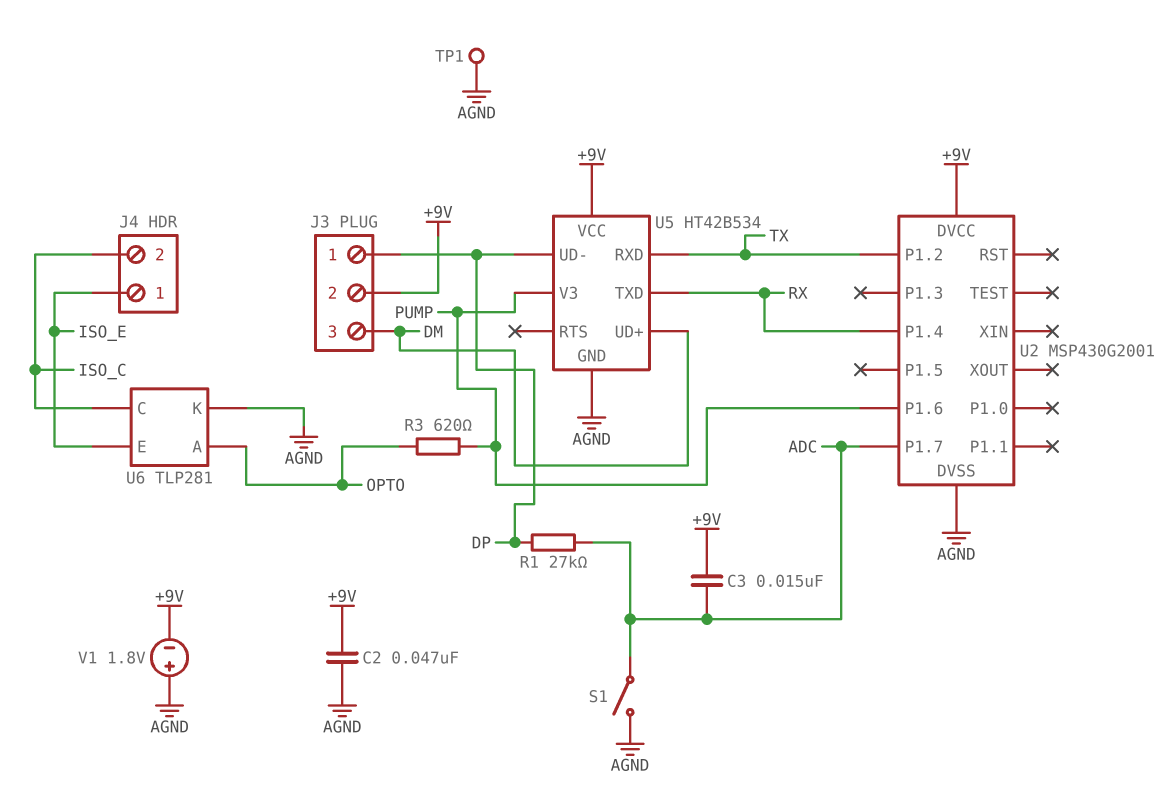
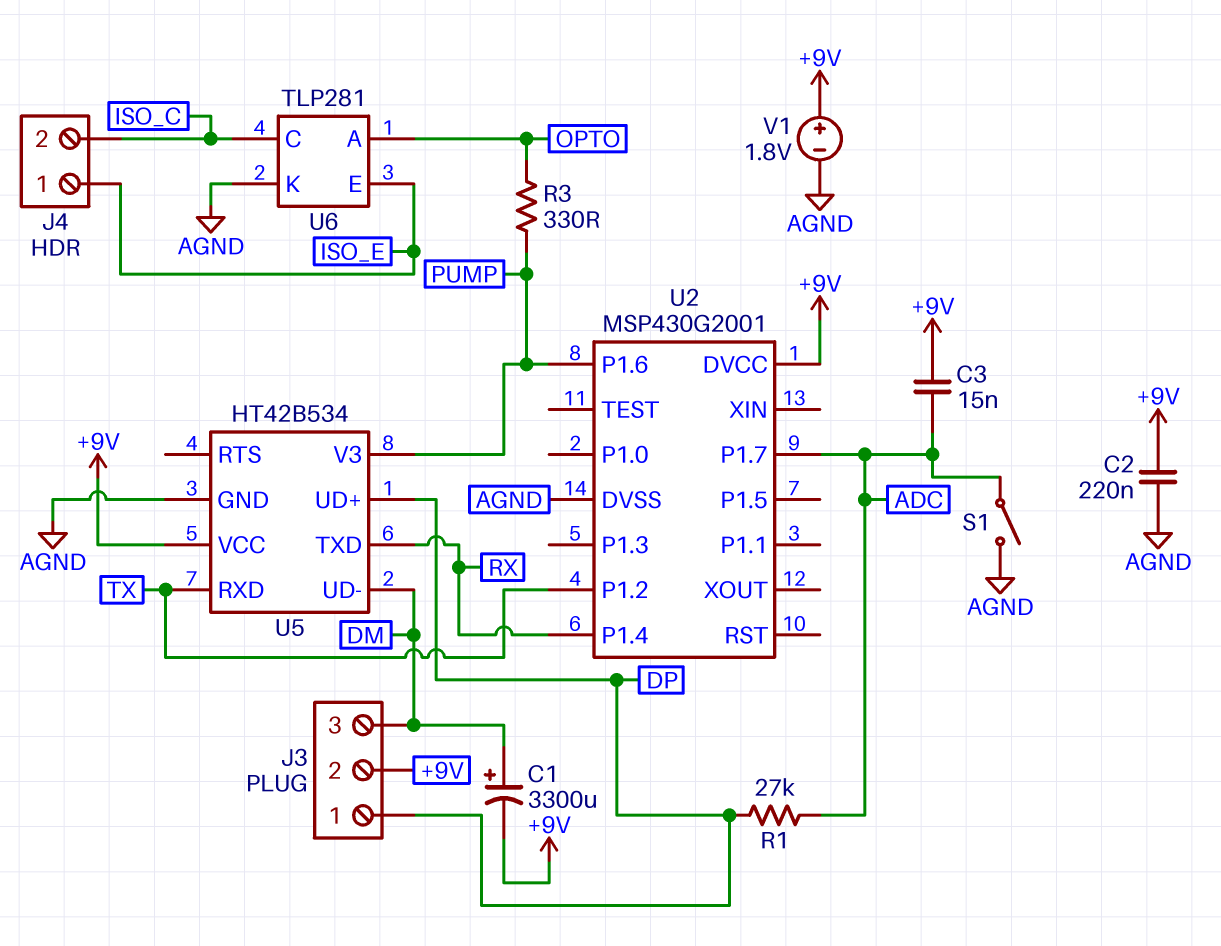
C1: none -> 3300uF (plus DM, minus +9V)
C2: 47nF (+9V, AGND) -> 220nF (+9V, AGND)
R3: 620 (OPTO, PUMP) -> 330 (OPTO, PUMP)
TP1: test point (AGND) -> none
U5 pin UD+: DM -> DP
U5 pin UD-: DP -> DM
V1: 1.8V (plus AGND, minus +9V) -> 1.8V (plus +9V, minus AGND)

